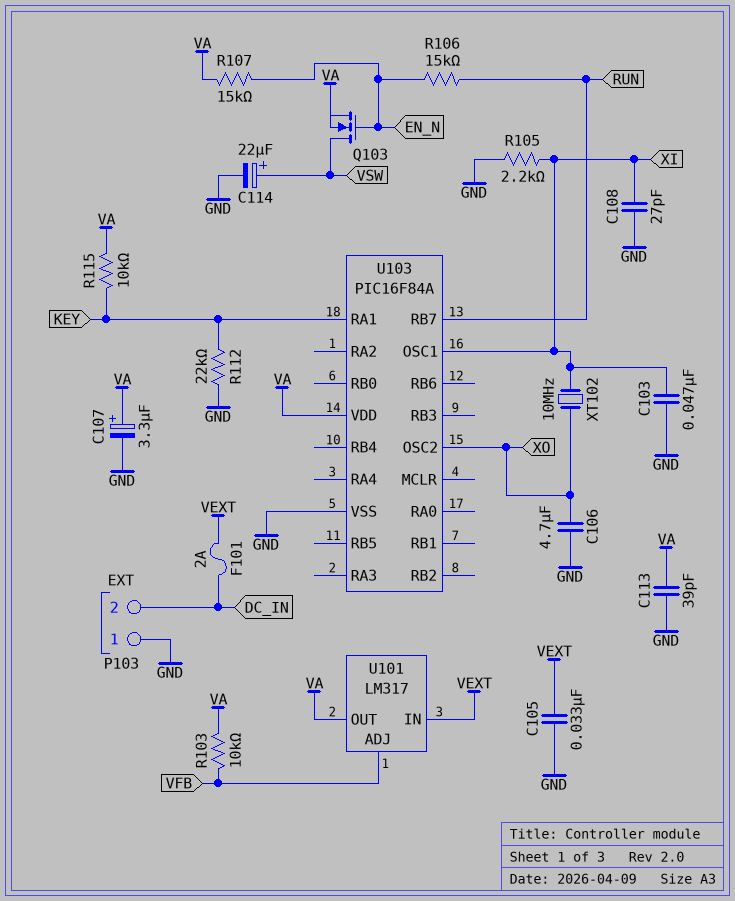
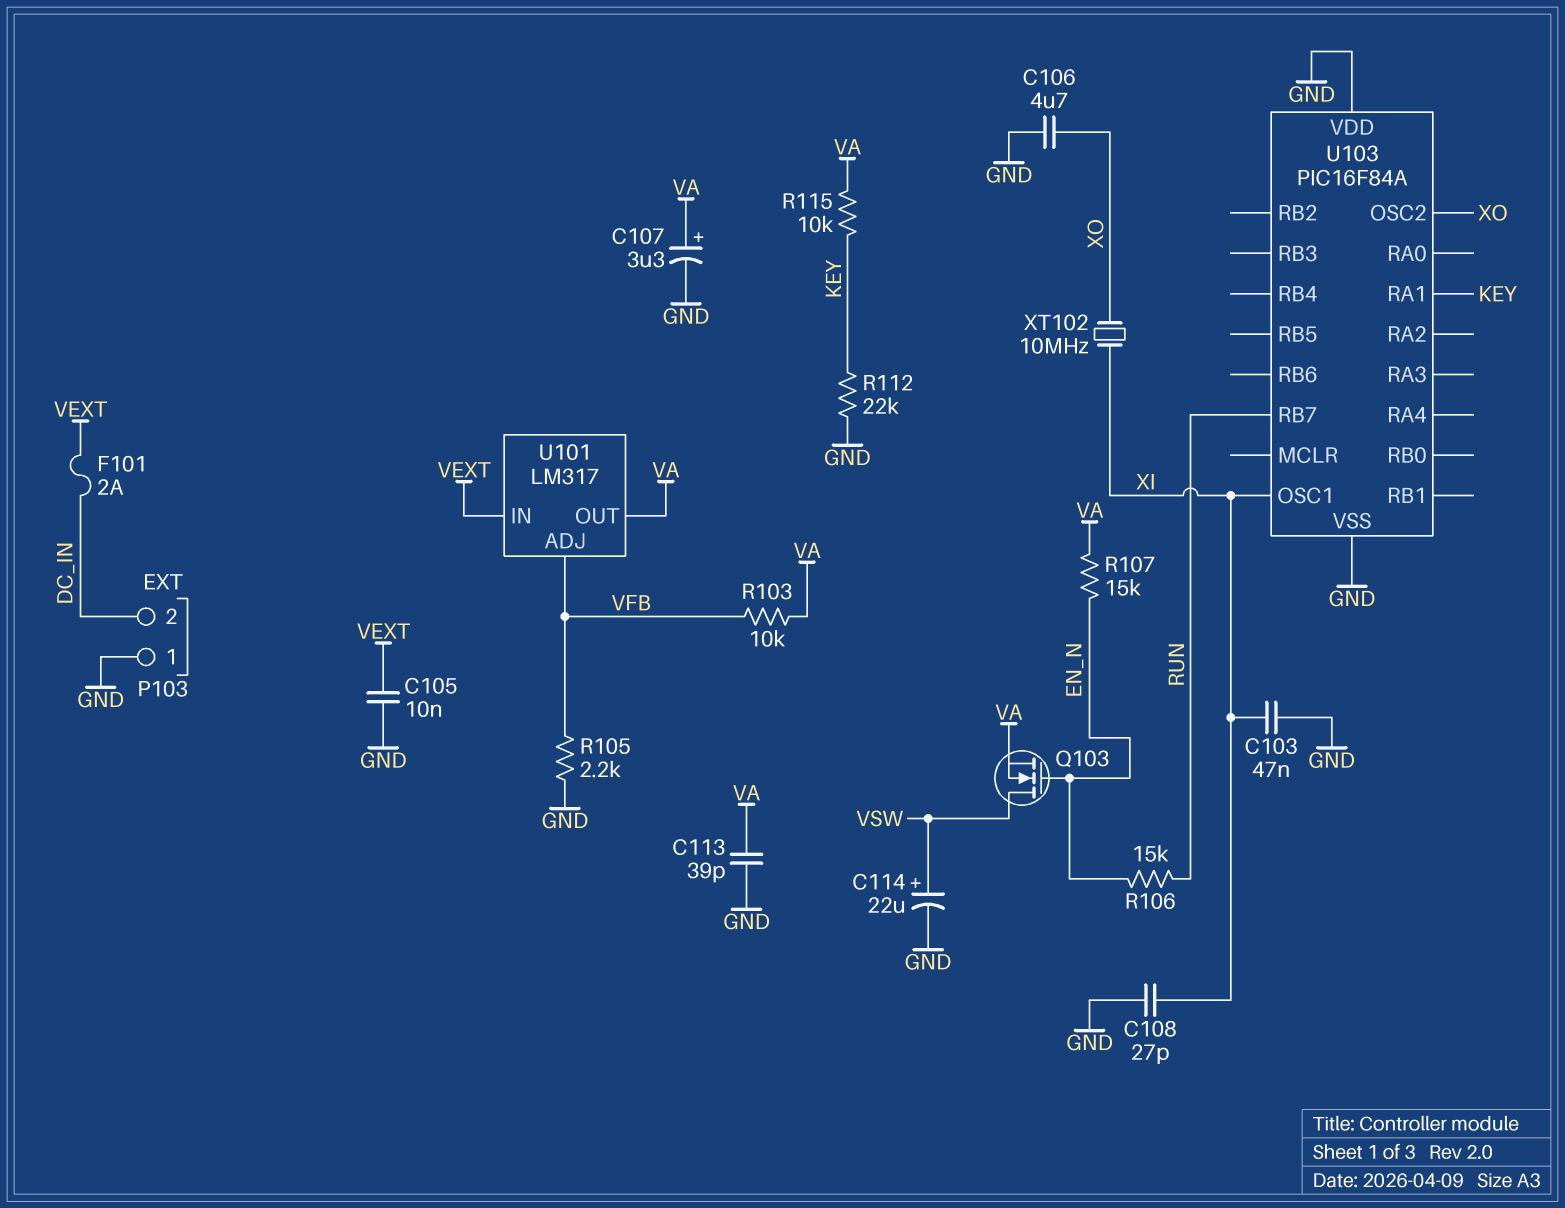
C105: 33nF (GND, VEXT) -> 10nF (GND, VEXT)
R105: 2.2k (GND, XI) -> 2.2k (GND, VFB)
U103 pin VDD: VA -> GND

